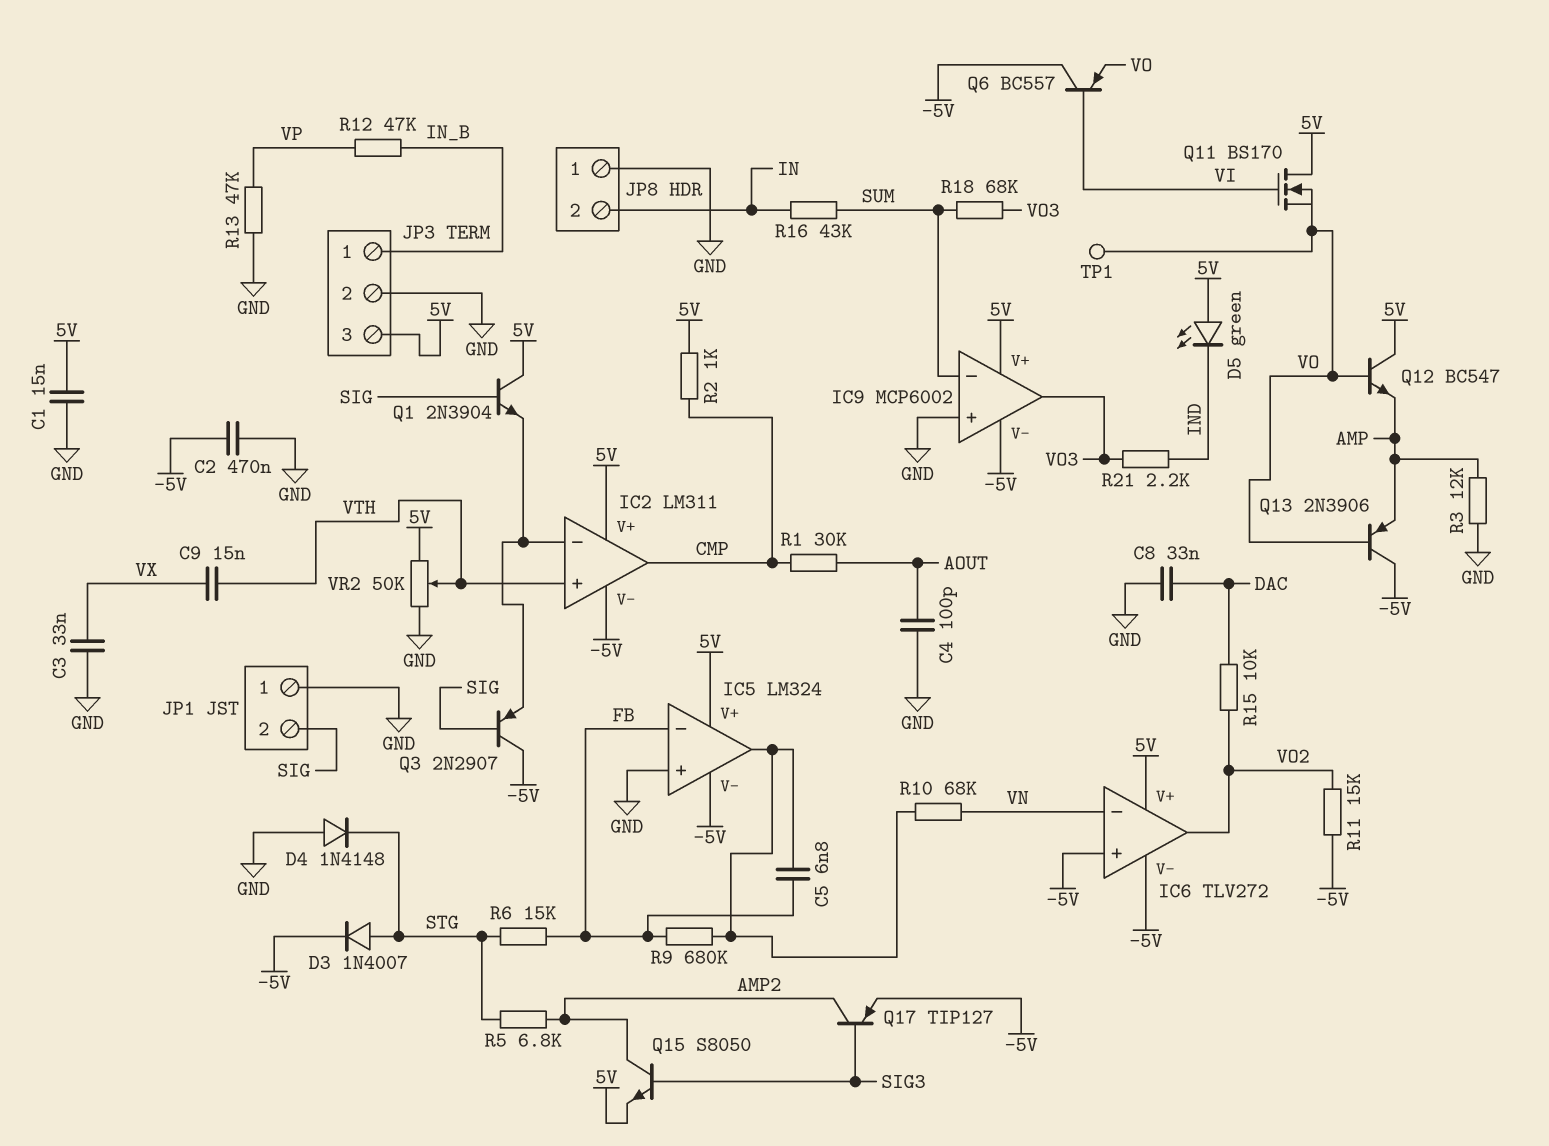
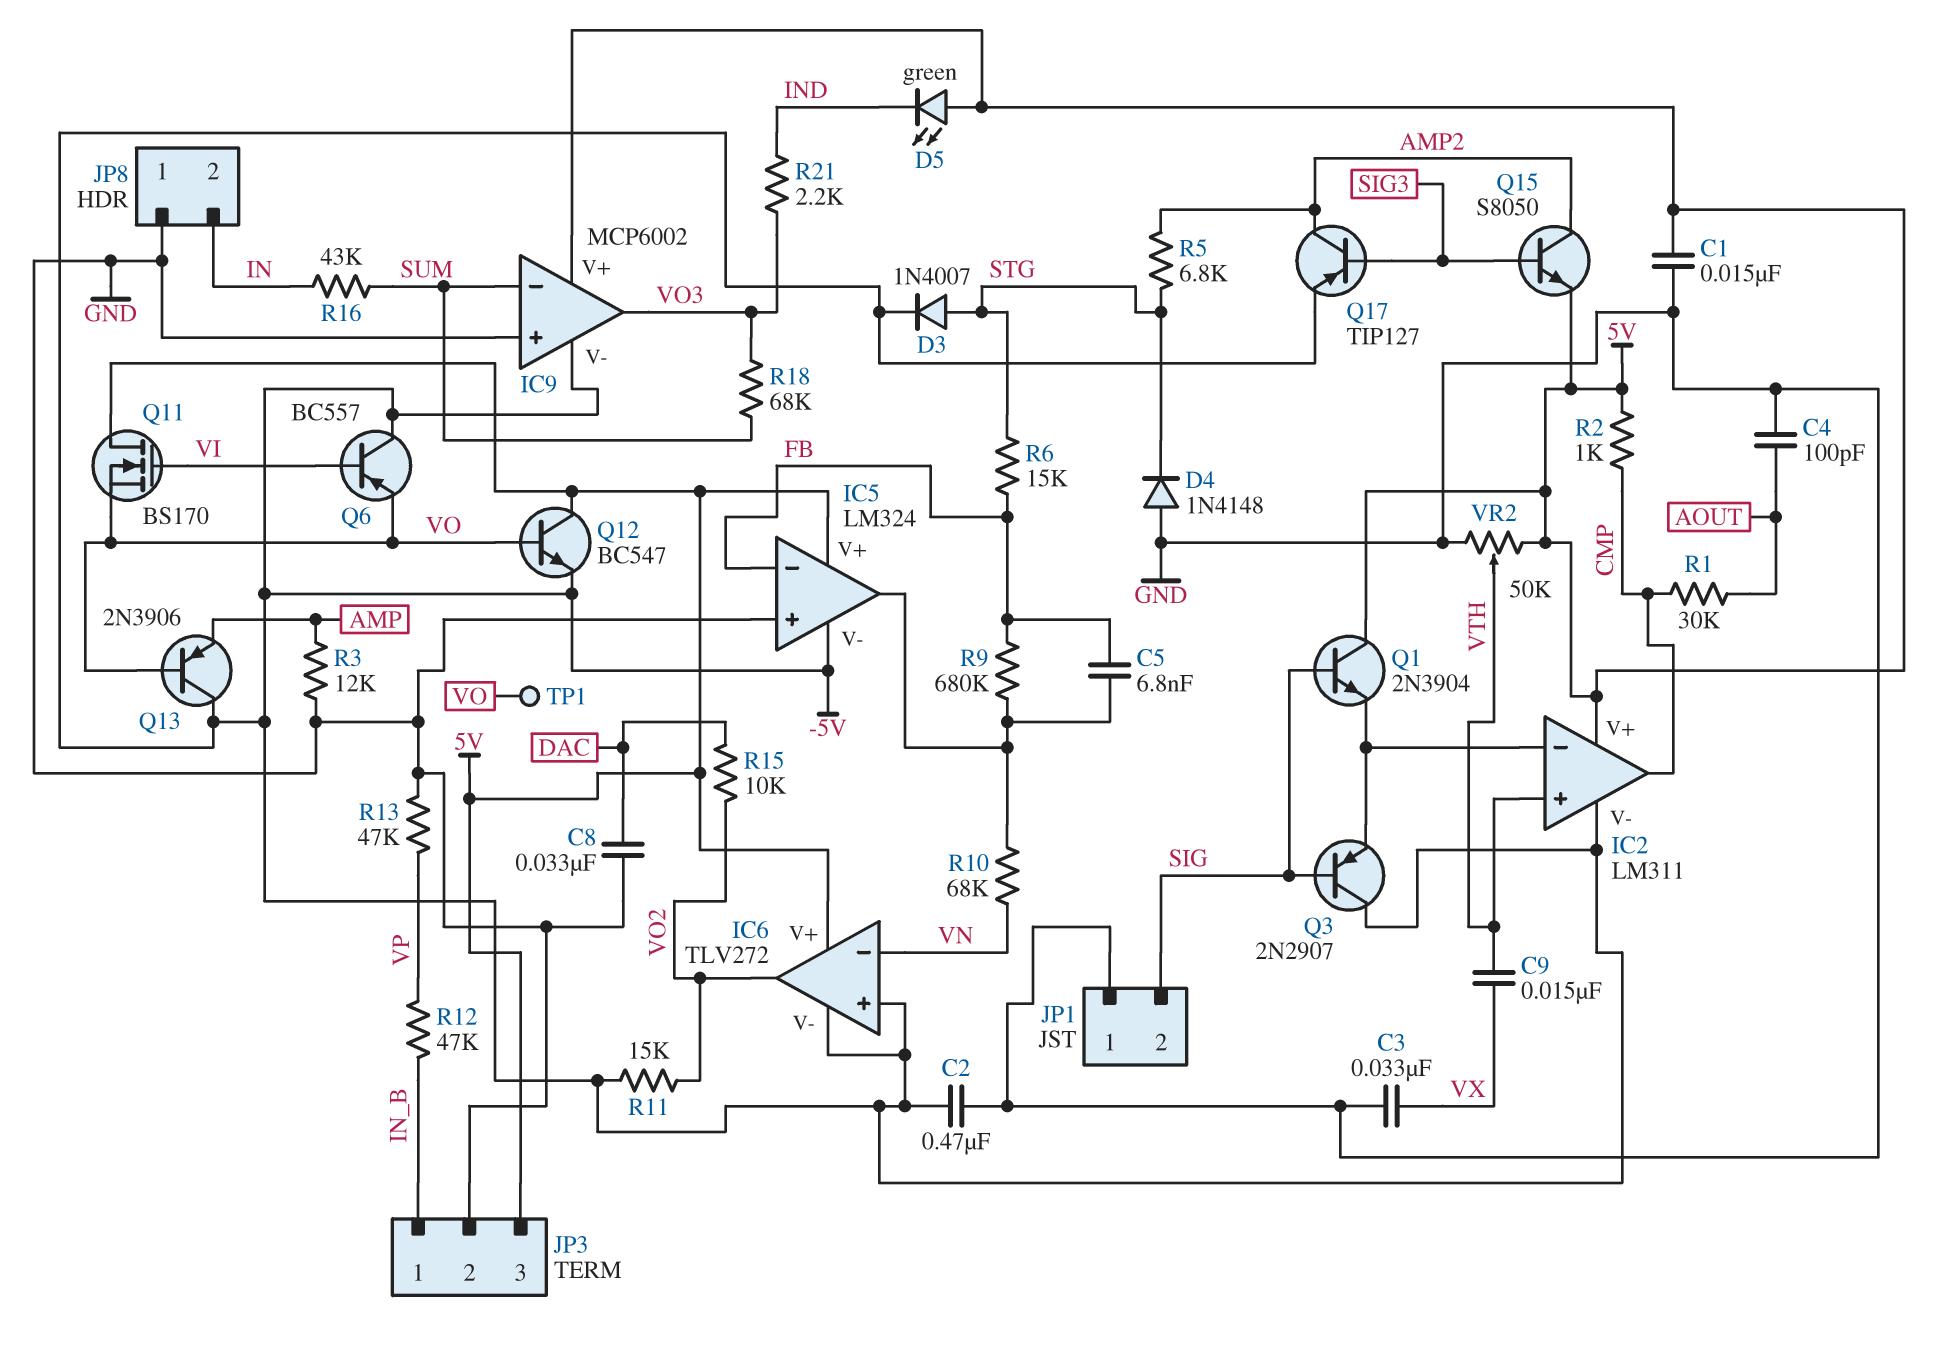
Q12: NPN BC547 (B VO, C 5V, E AMP) -> NPN BC547 (B VO, C 5V, E -5V)

